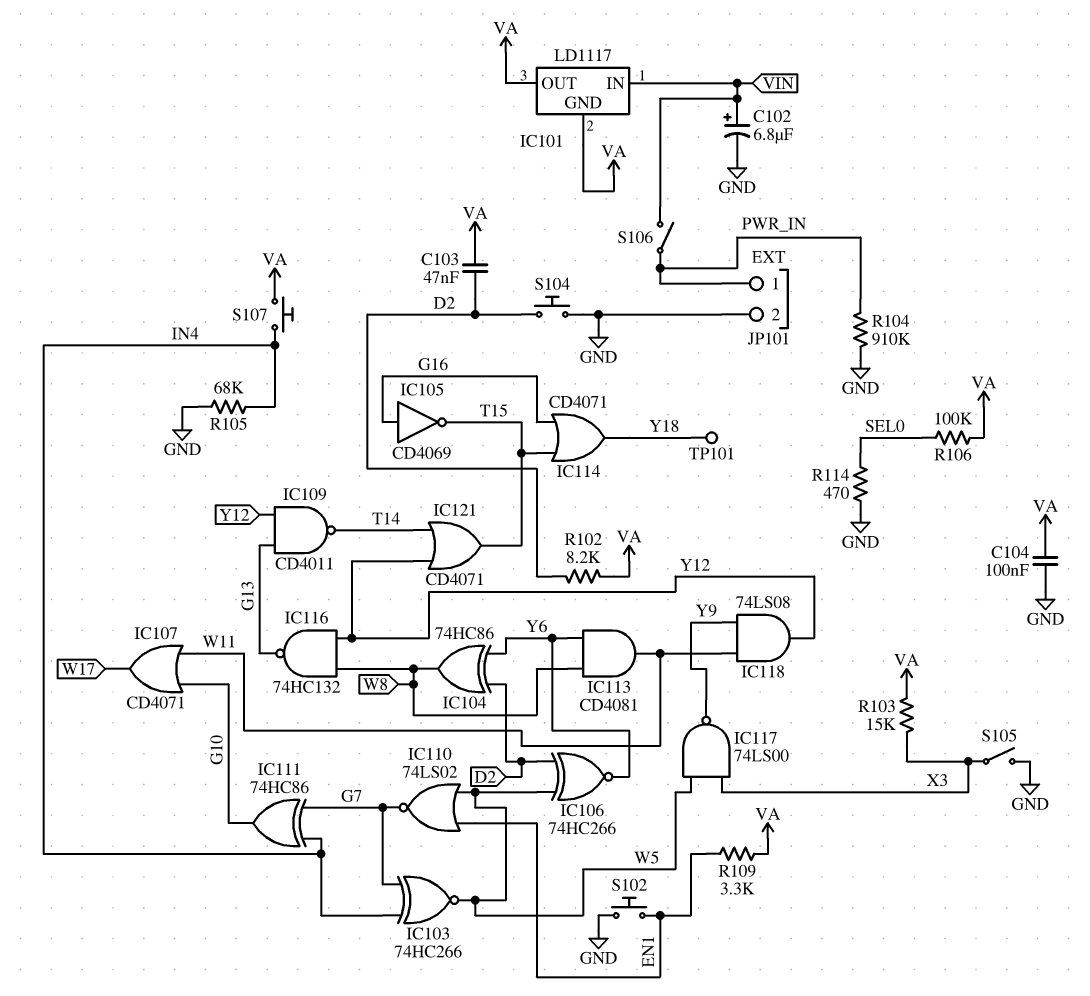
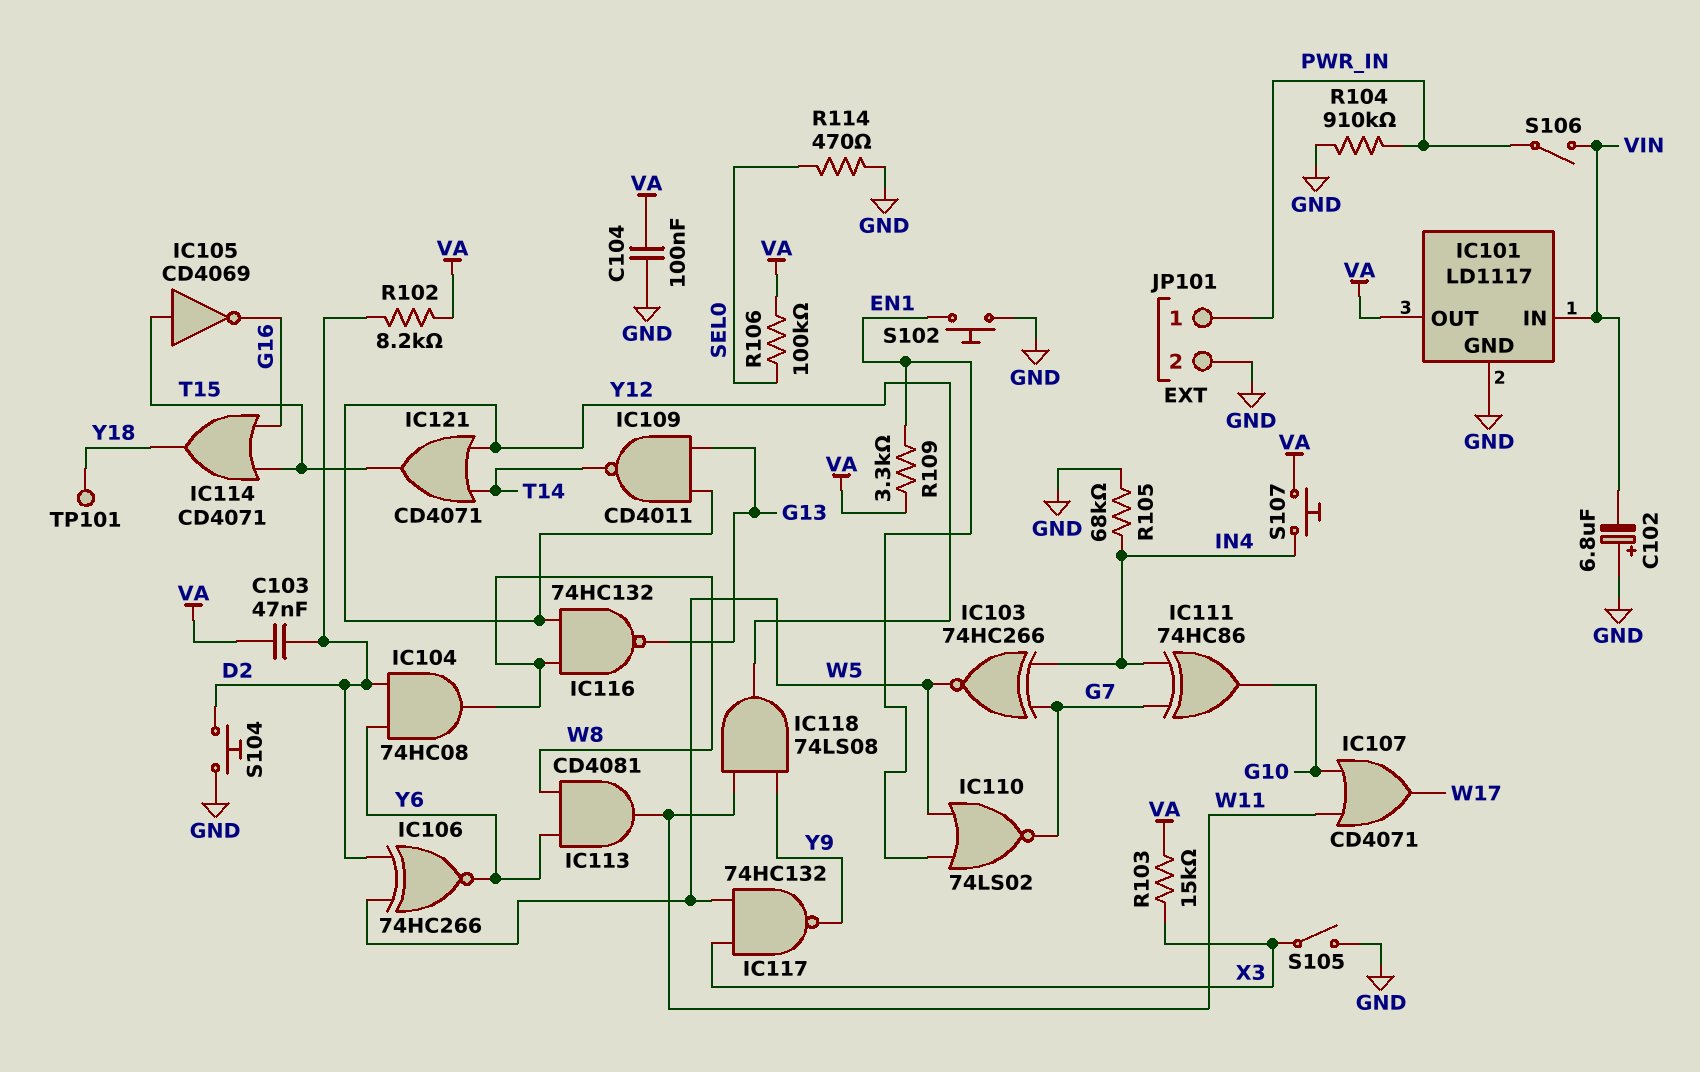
C102: 6.8uF (plus VIN, minus GND) -> 6.8uF (plus GND, minus VIN)
IC101 pin GND: VA -> GND
IC104: XOR 74HC86 (in D2, in Y6, out W8) -> AND 74HC08 (in D2, in Y6, out W8)
IC105: NOT CD4069 (in G16, out T15) -> NOT CD4069 (in T15, out G16)
IC117: NAND 74LS00 (in W5, in X3, out Y9) -> NAND 74HC132 (in W5, in X3, out Y9)

